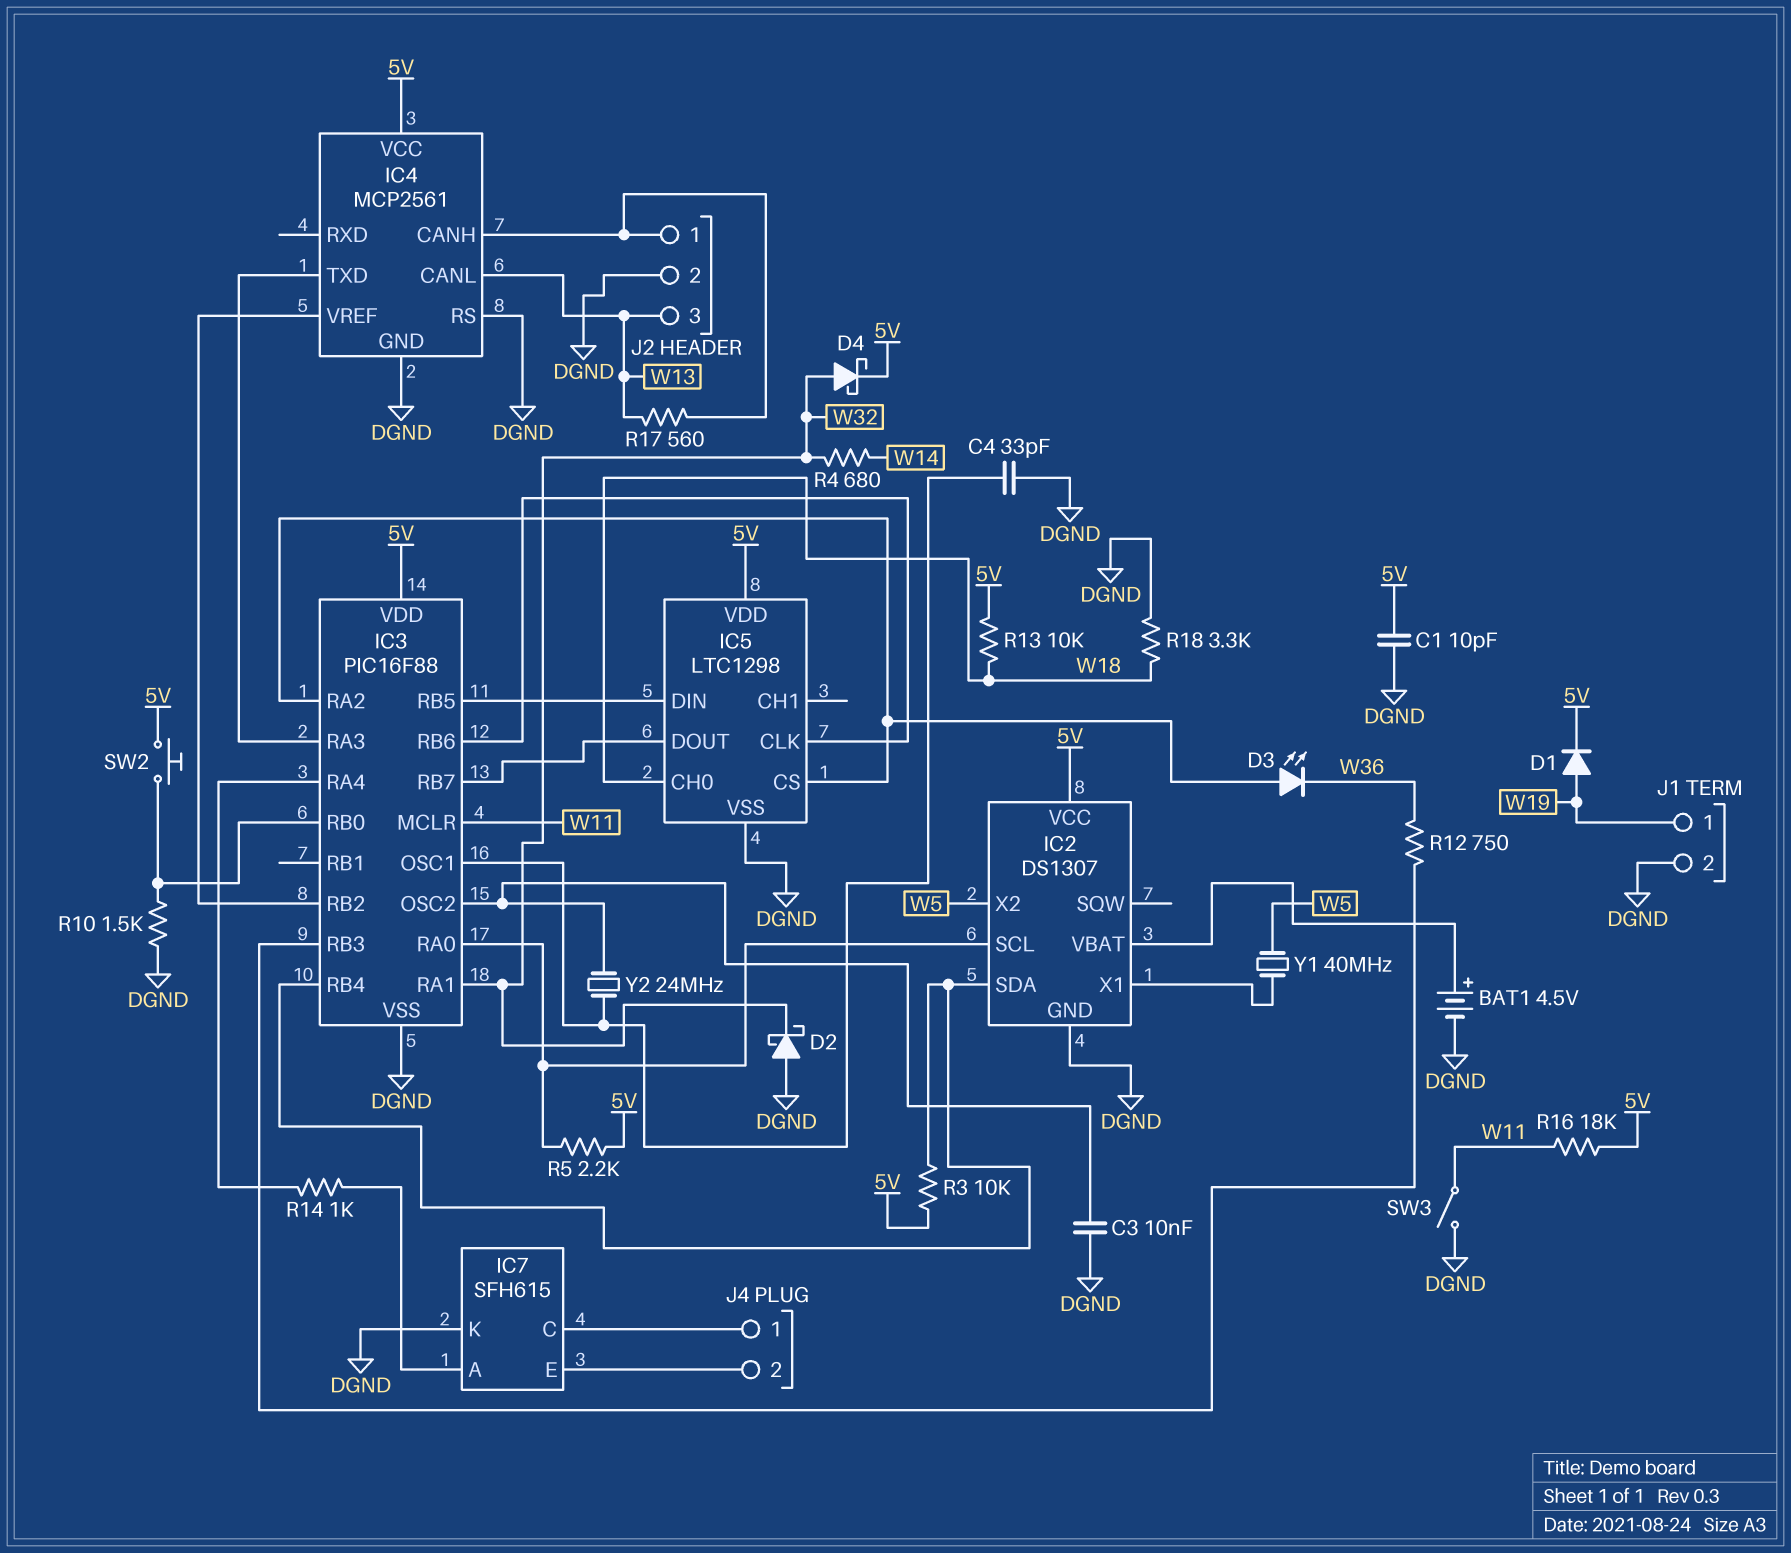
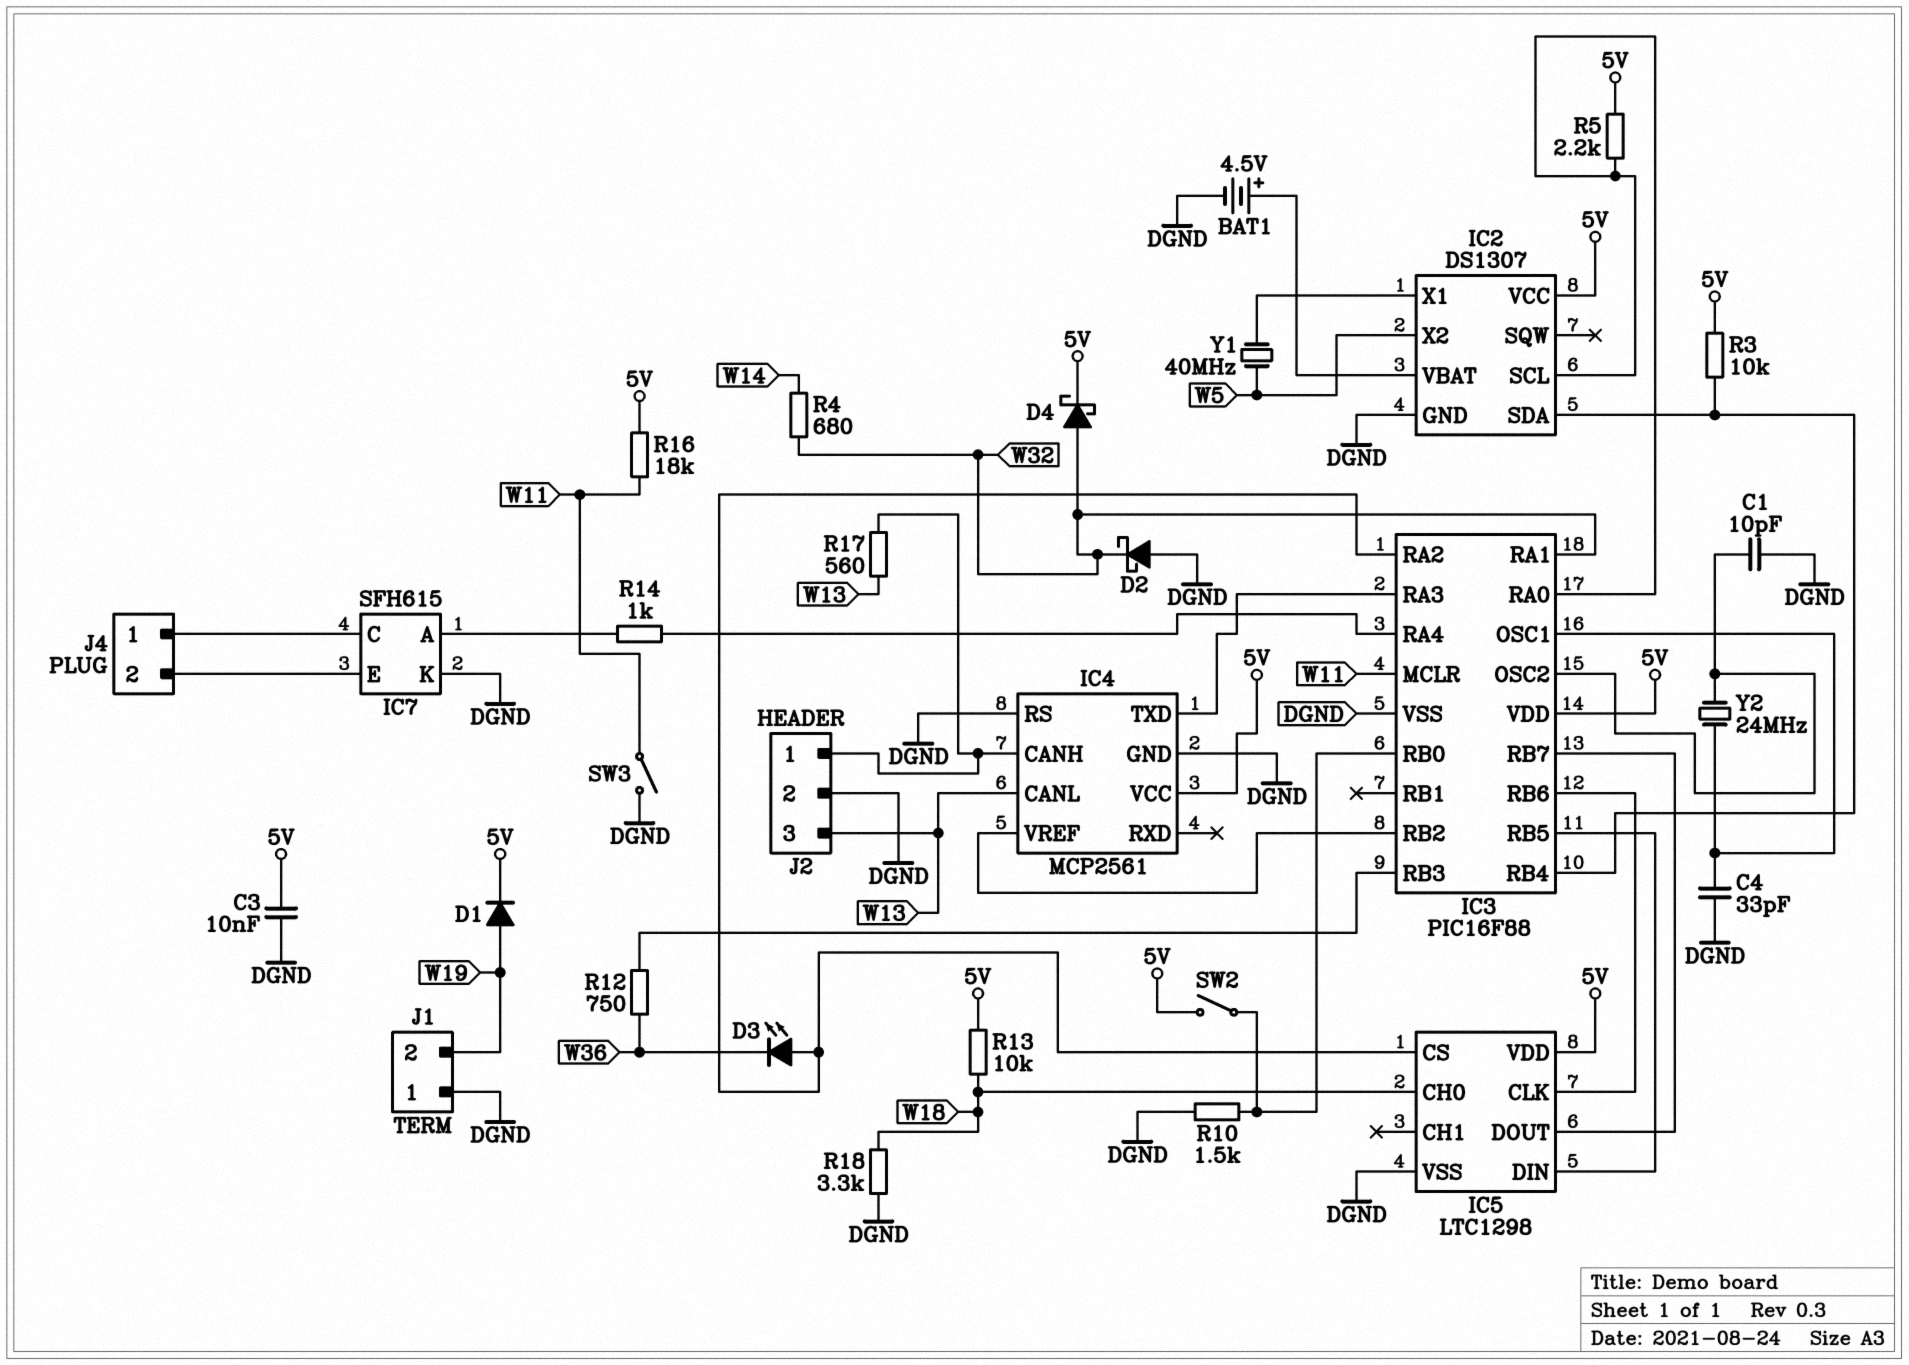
C1: 10pF (5V, DGND) -> 10pF (DGND, IC3/OSC2)
C3: 10nF (DGND, IC3/OSC2) -> 10nF (5V, DGND)
J1 pin 1: W19 -> DGND
J1 pin 2: DGND -> W19
SW2: button (5V, IC3/RB0) -> switch (5V, IC3/RB0)

